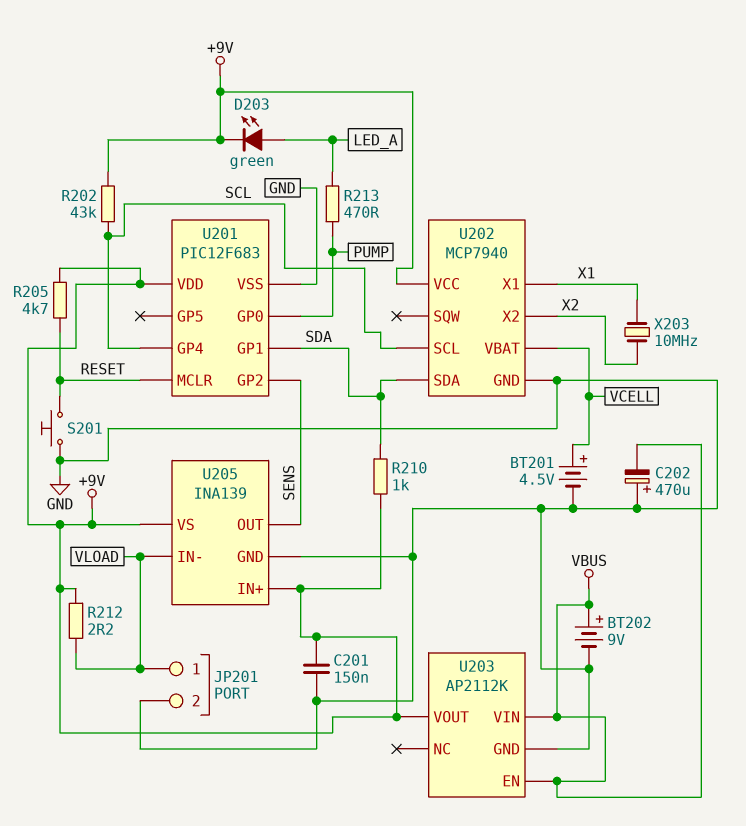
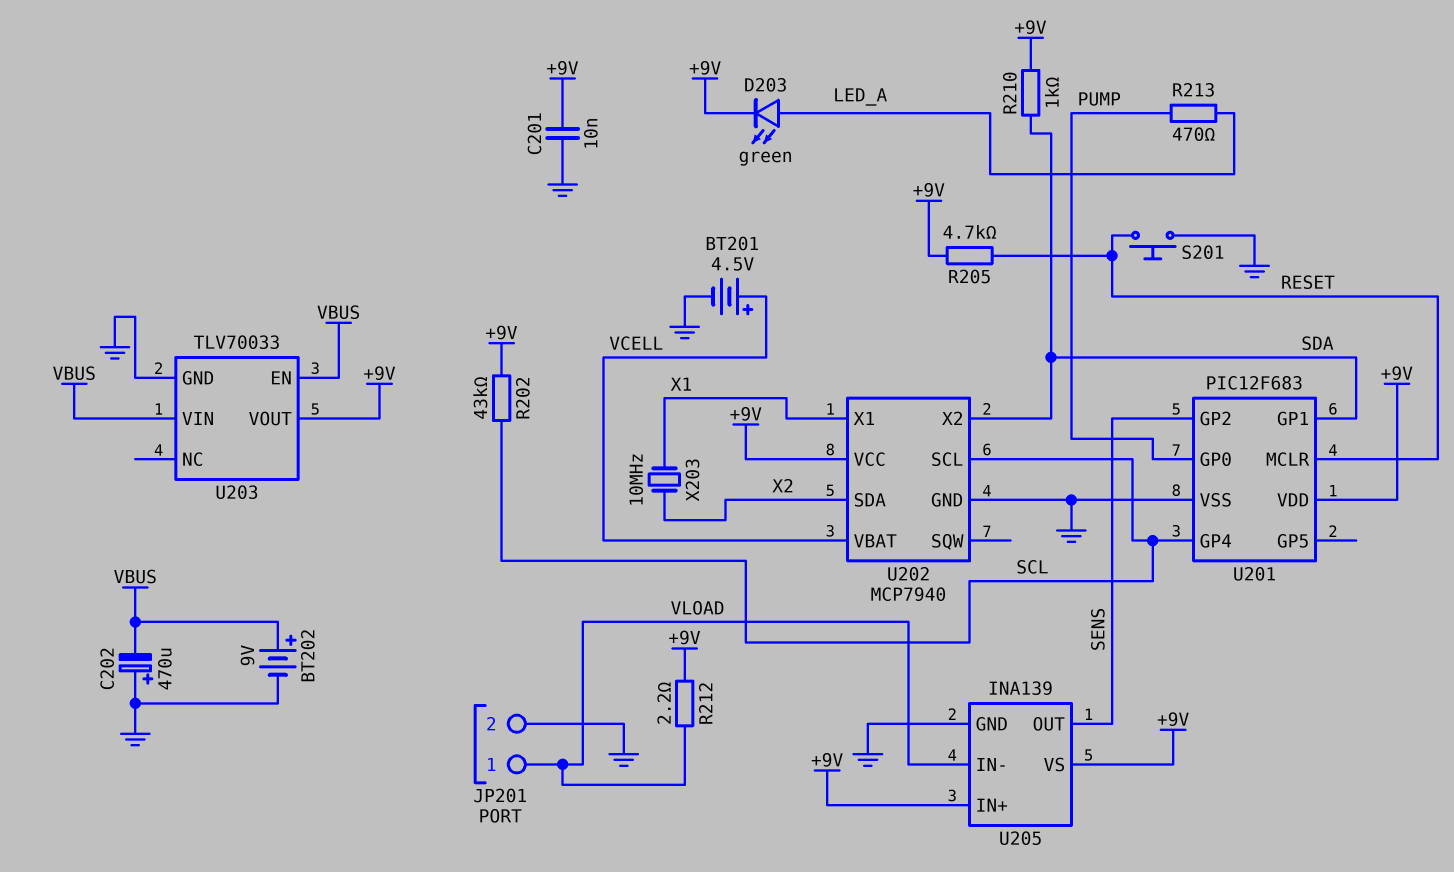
C201: 150nF (+9V, GND) -> 10nF (+9V, GND)
U202 pin SDA: SDA -> X2
U202 pin X2: X2 -> SDA
U203: AP2112K -> TLV70033

